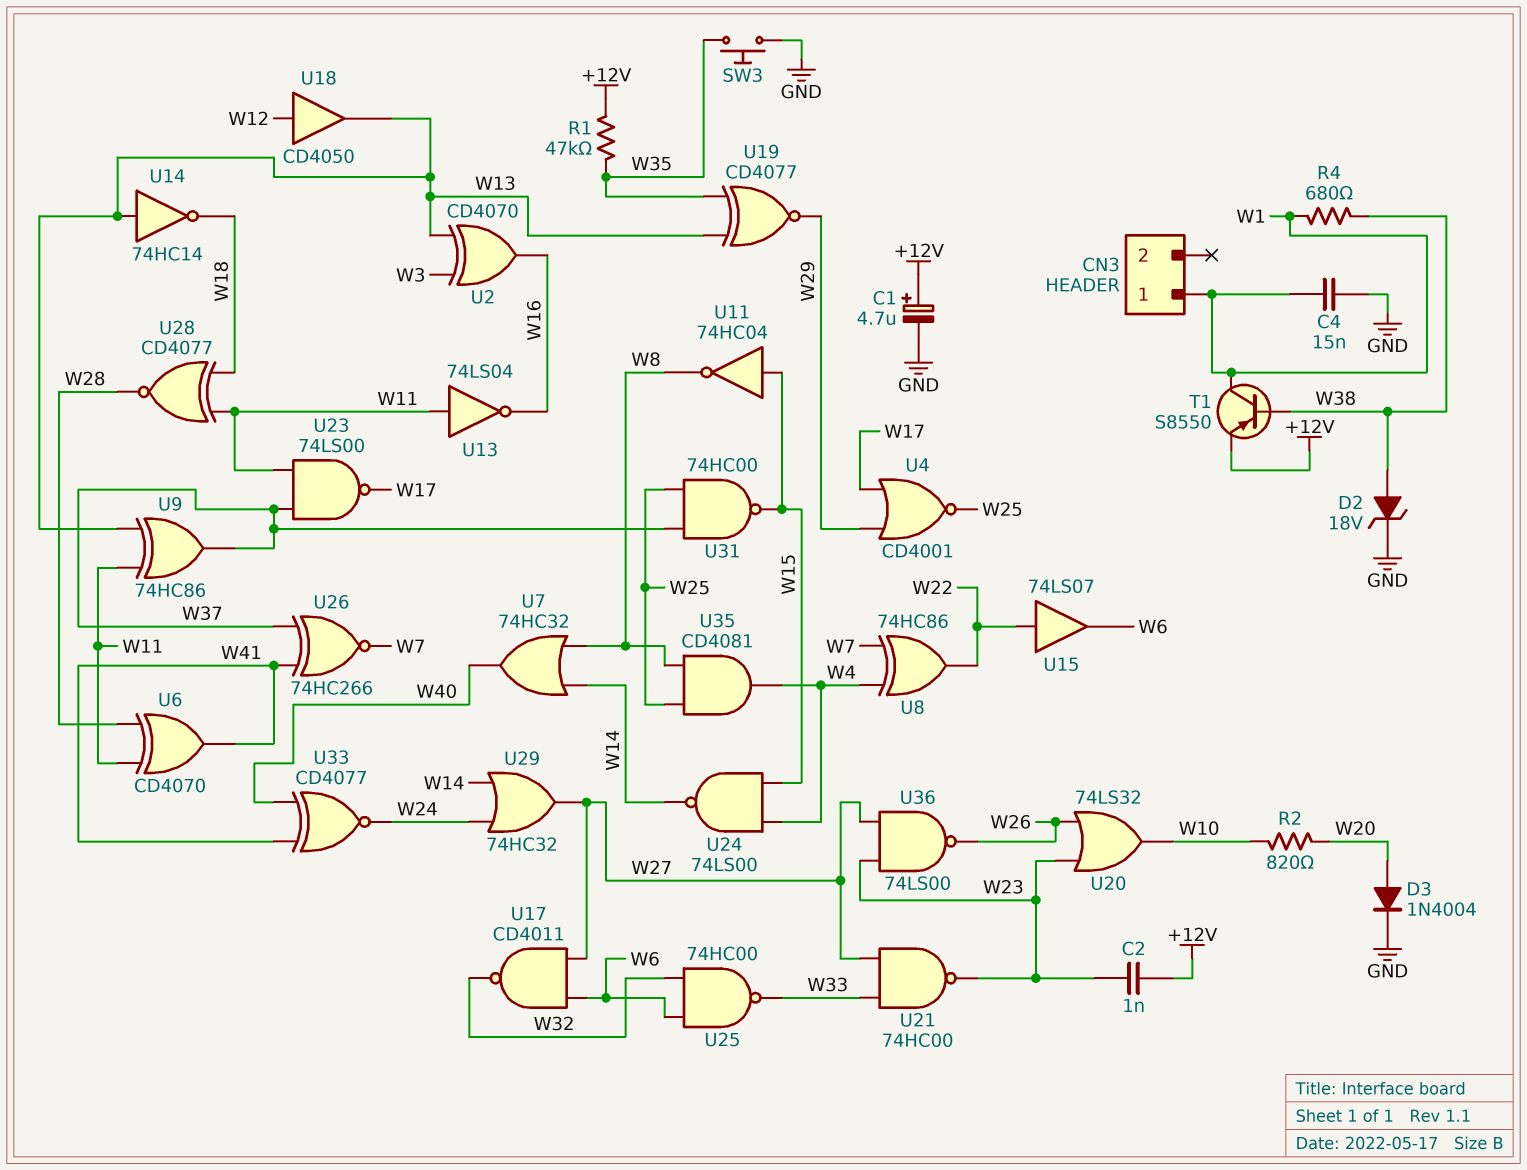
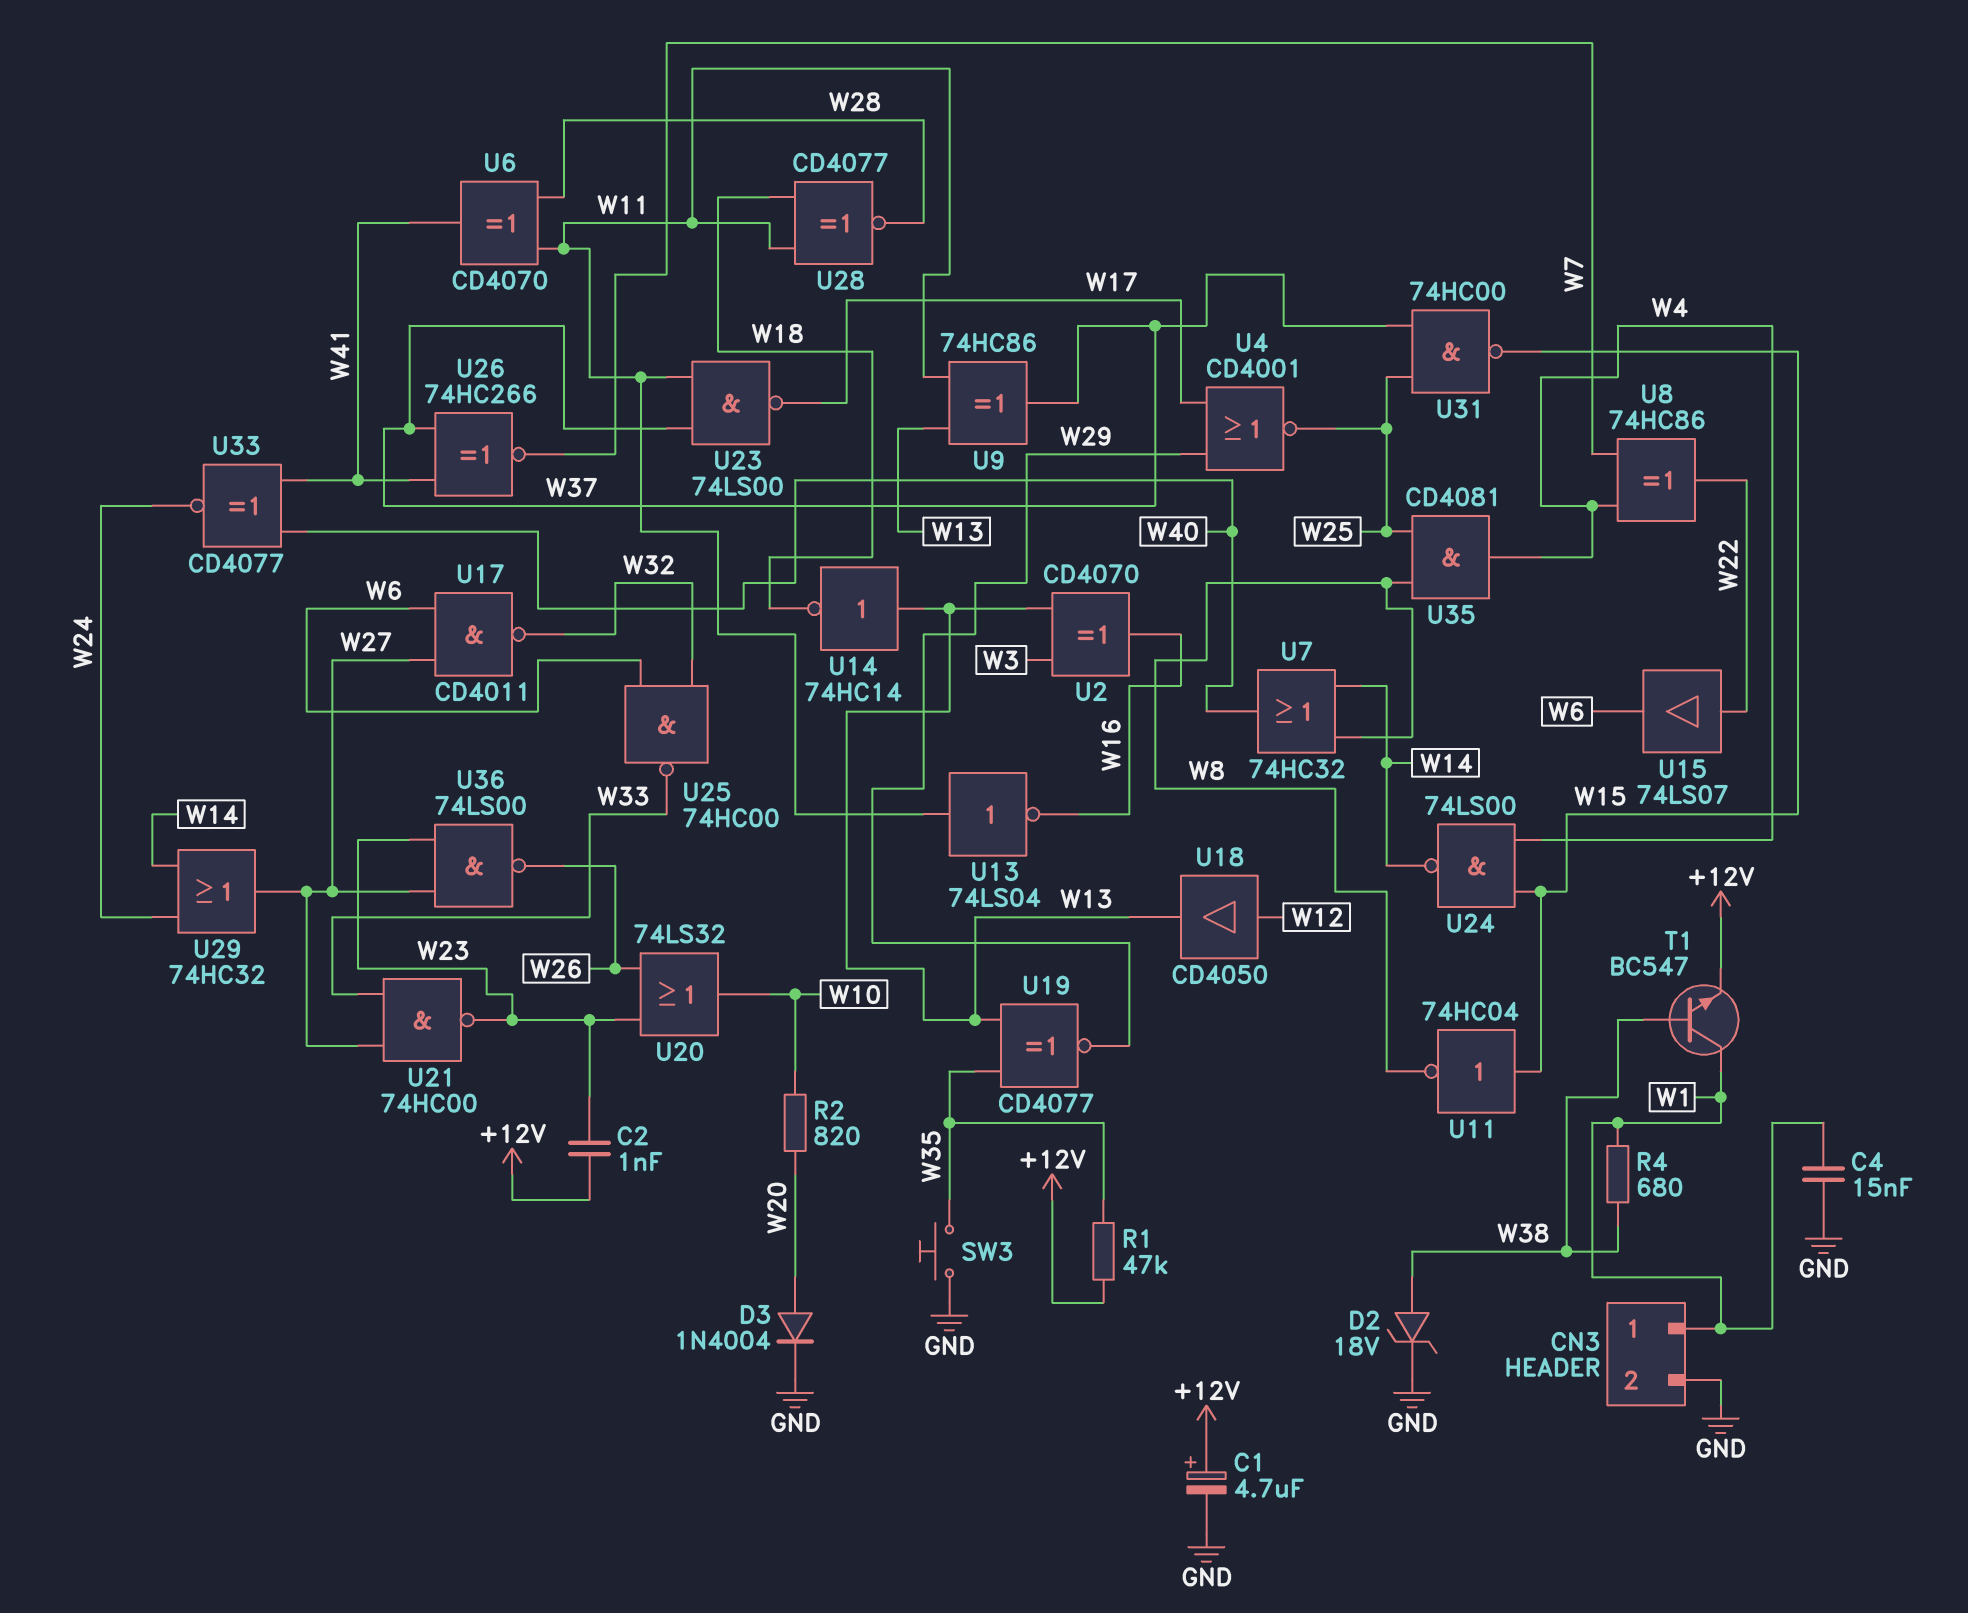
CN3 pin 2: none -> GND
T1: PNP S8550 (B W38, C W1, E +12V) -> NPN BC547 (B W38, C W1, E +12V)

